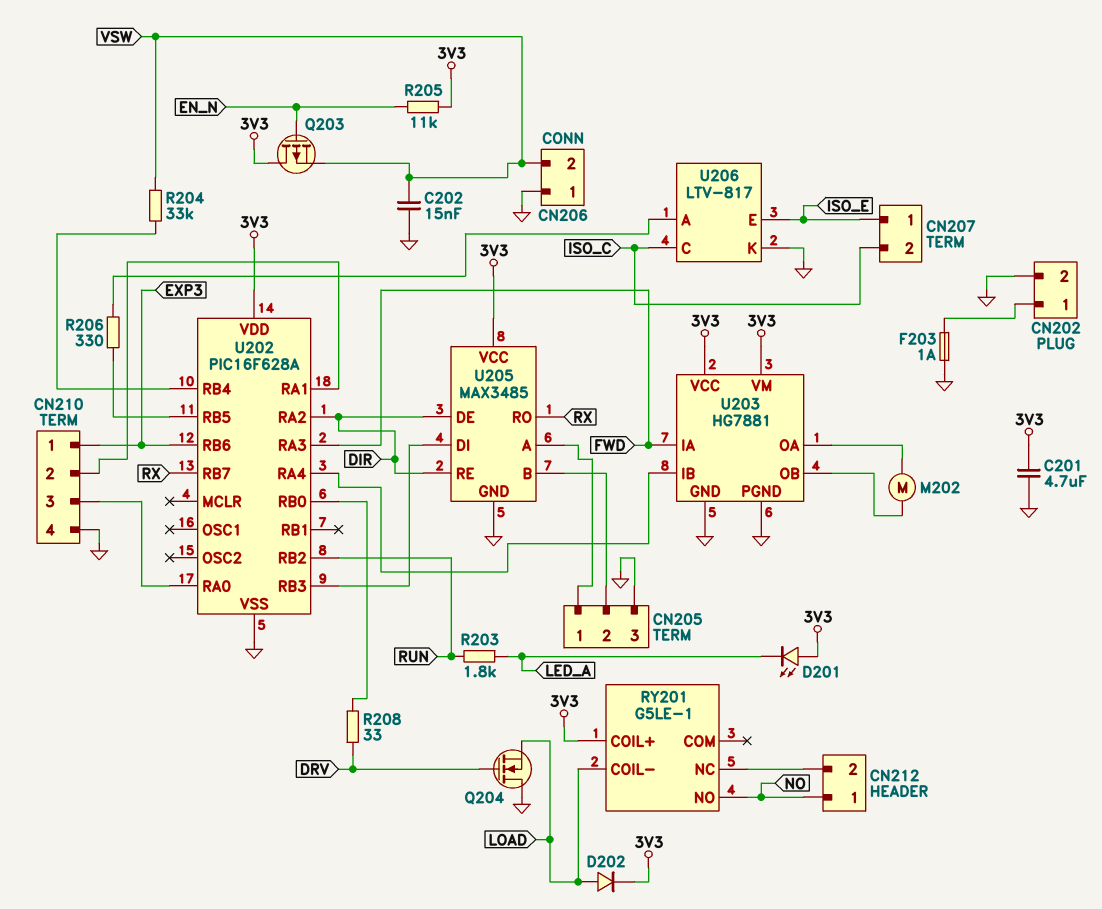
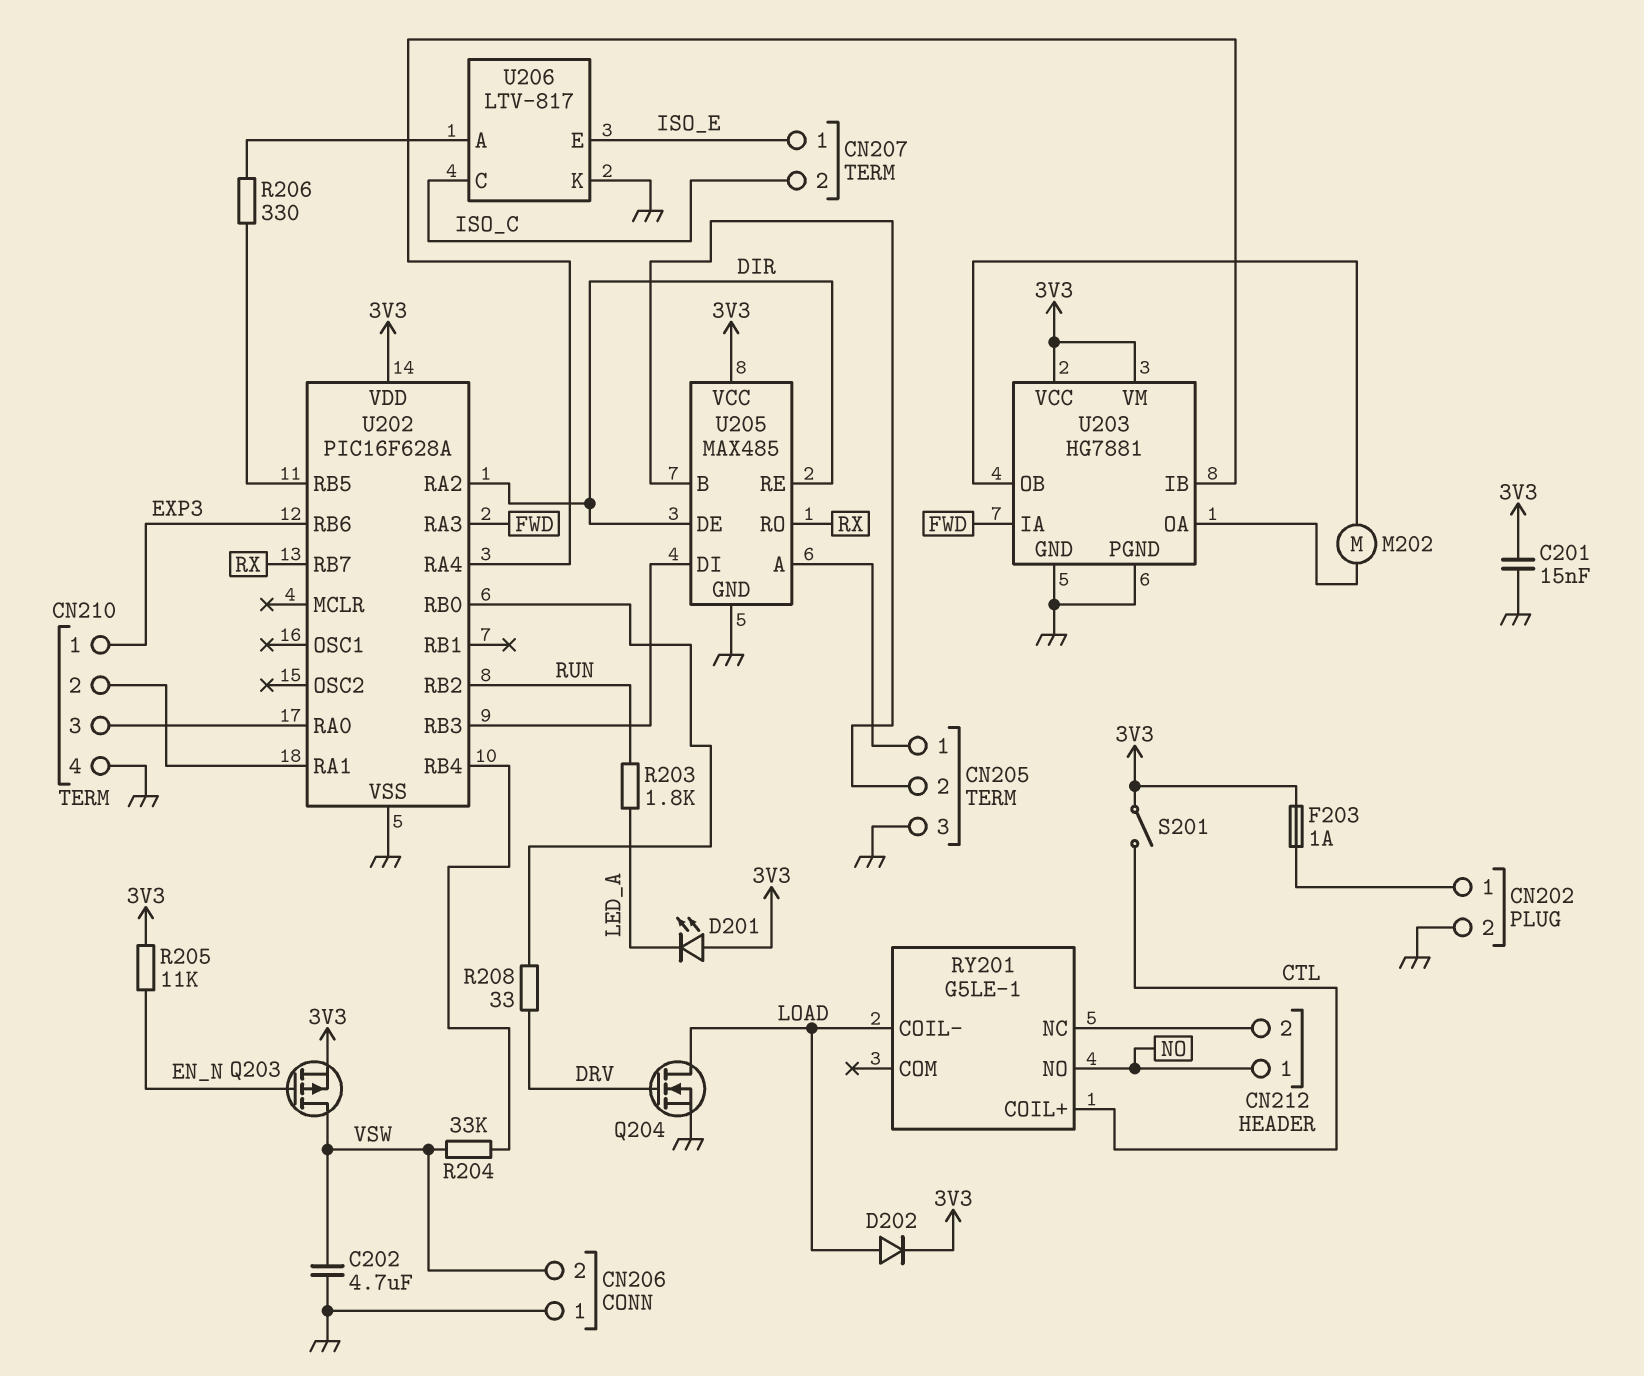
C201: 4.7uF (3V3, GND) -> 15nF (3V3, GND)
C202: 15nF (GND, VSW) -> 4.7uF (GND, VSW)
F203: 1A (CN202/1, GND) -> 1A (3V3, CN202/1)
Q203: PMOS (G EN_N, D 3V3, S VSW) -> PMOS (G EN_N, D VSW, S 3V3)
Q204: NMOS (G DRV, D GND, S LOAD) -> NMOS (G DRV, D LOAD, S GND)
RY201 pin COIL+: 3V3 -> CTL
S201: none -> switch (3V3, CTL)
U205: MAX3485 -> MAX485

